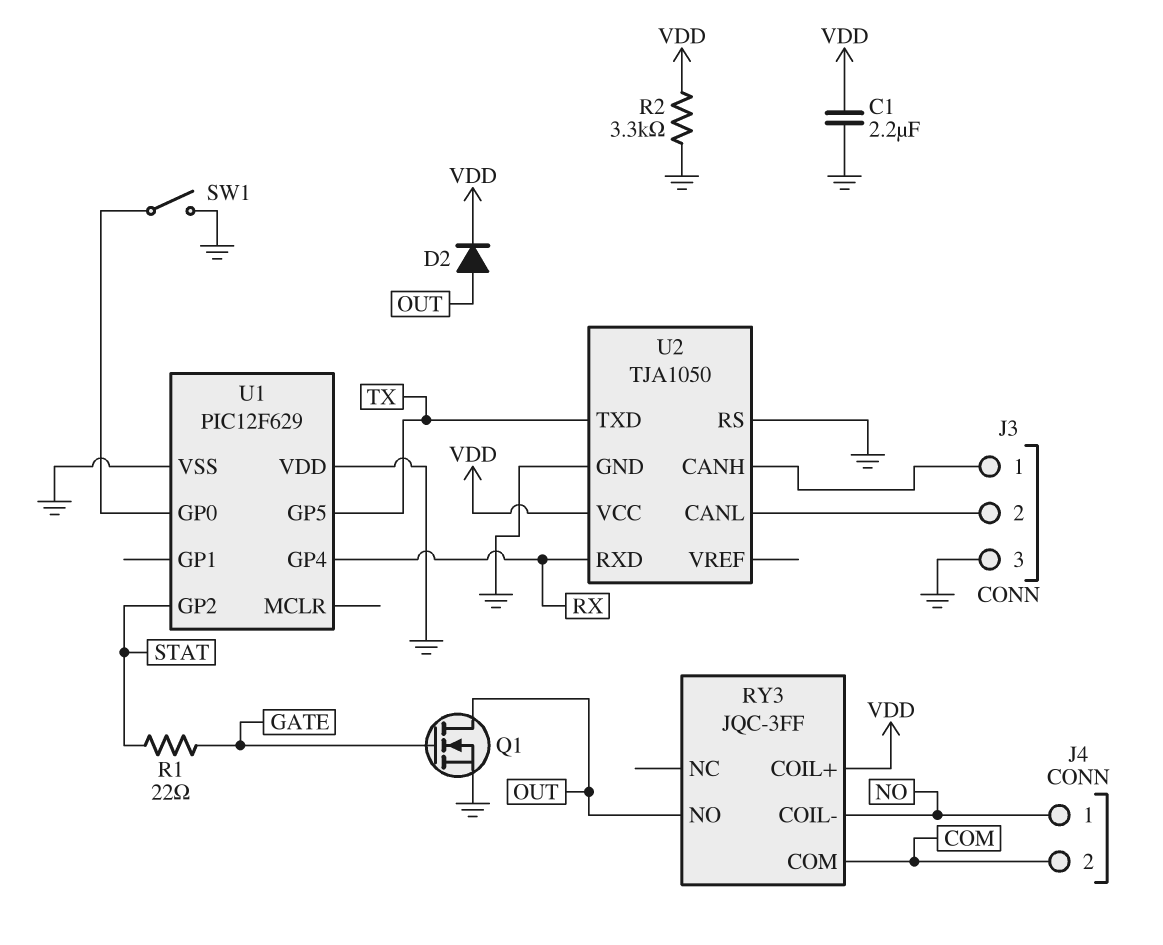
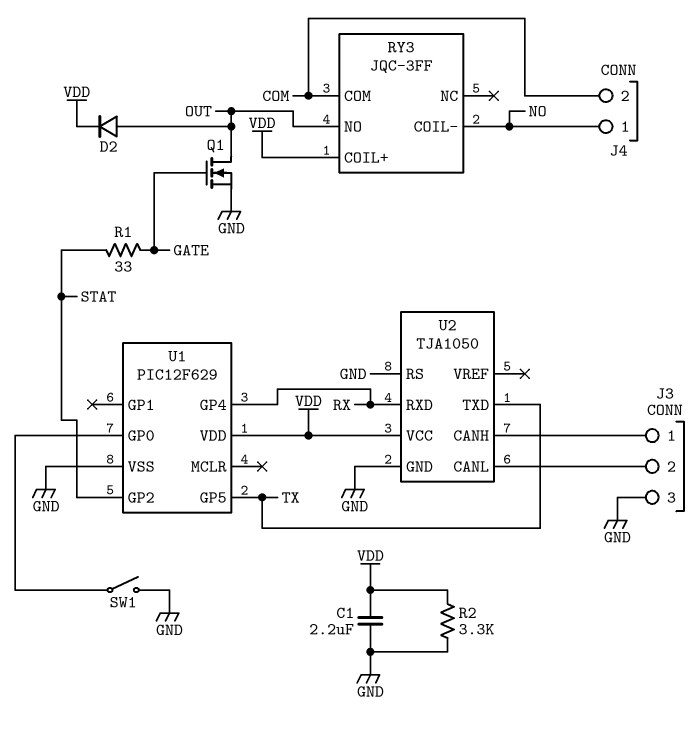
R1: 22 (GATE, STAT) -> 33 (GATE, STAT)
U1 pin VDD: GND -> VDD

